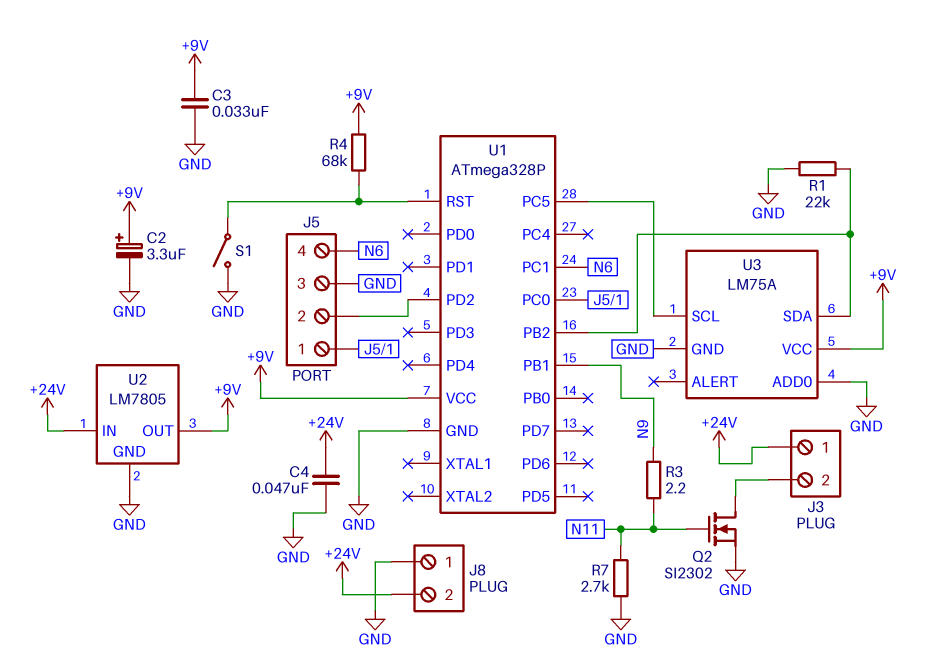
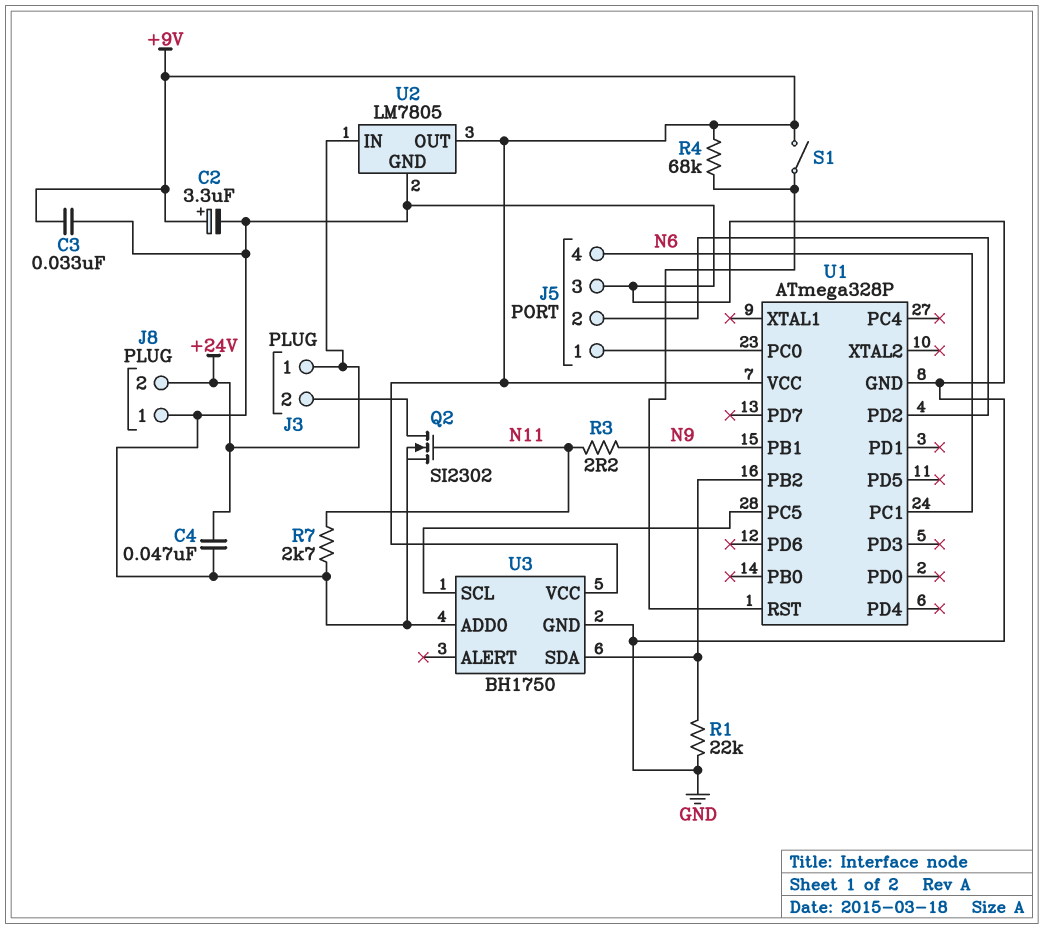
S1: switch (GND, U1/RST) -> switch (+9V, U1/RST)
U3: LM75A -> BH1750

